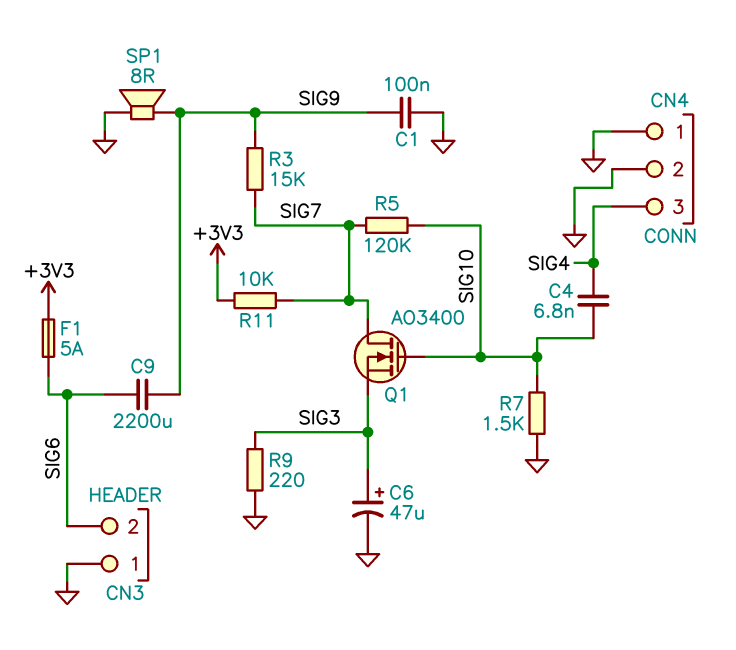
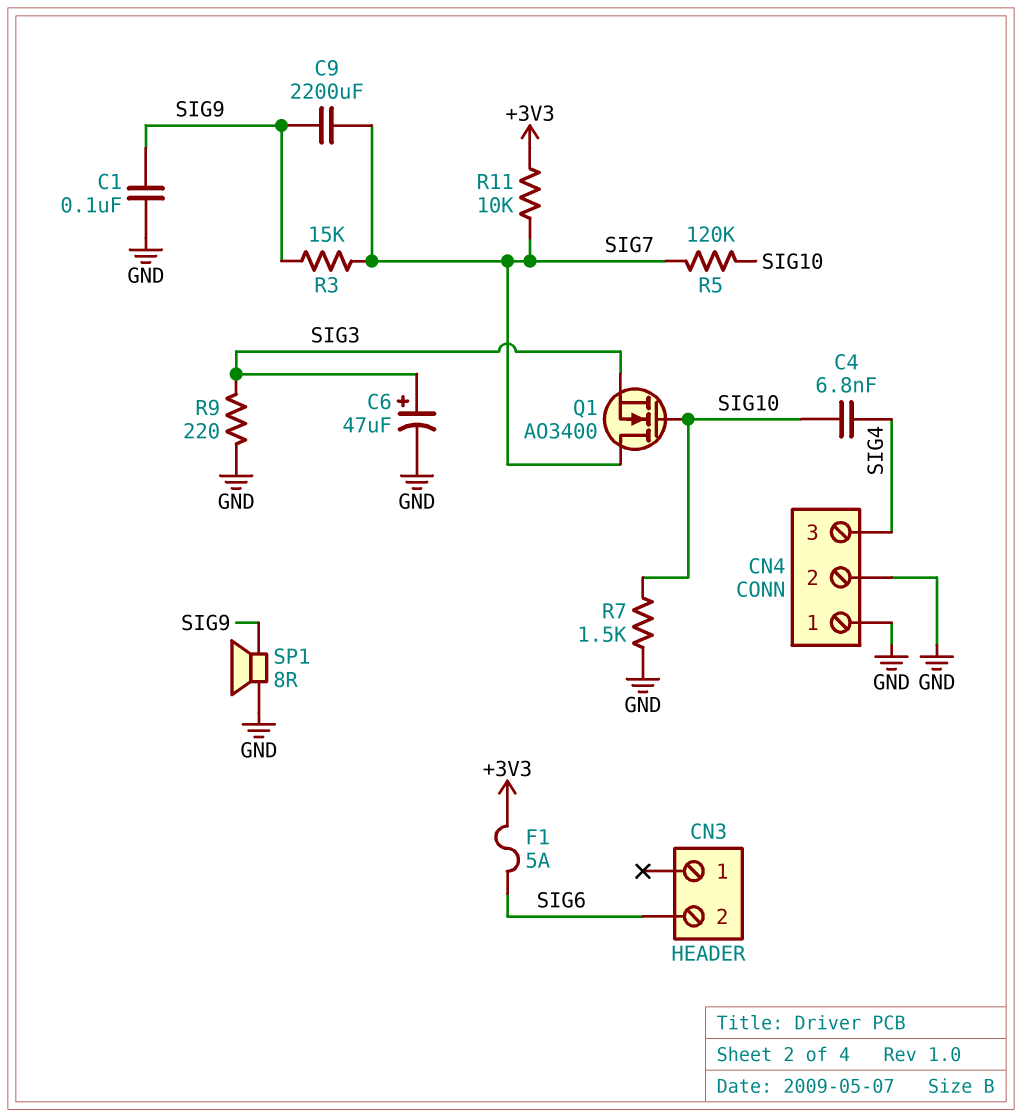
C9: 2200uF (SIG6, SIG9) -> 2200uF (SIG7, SIG9)
CN3 pin 1: GND -> none

